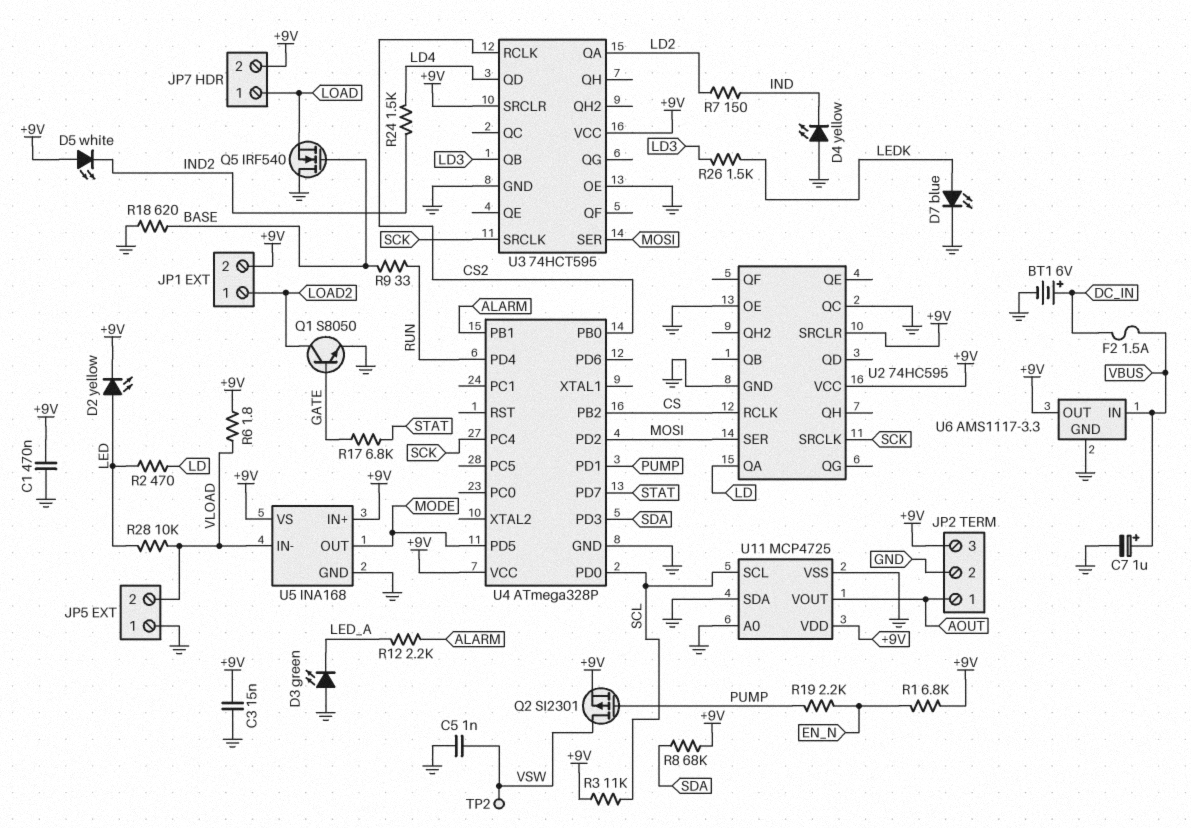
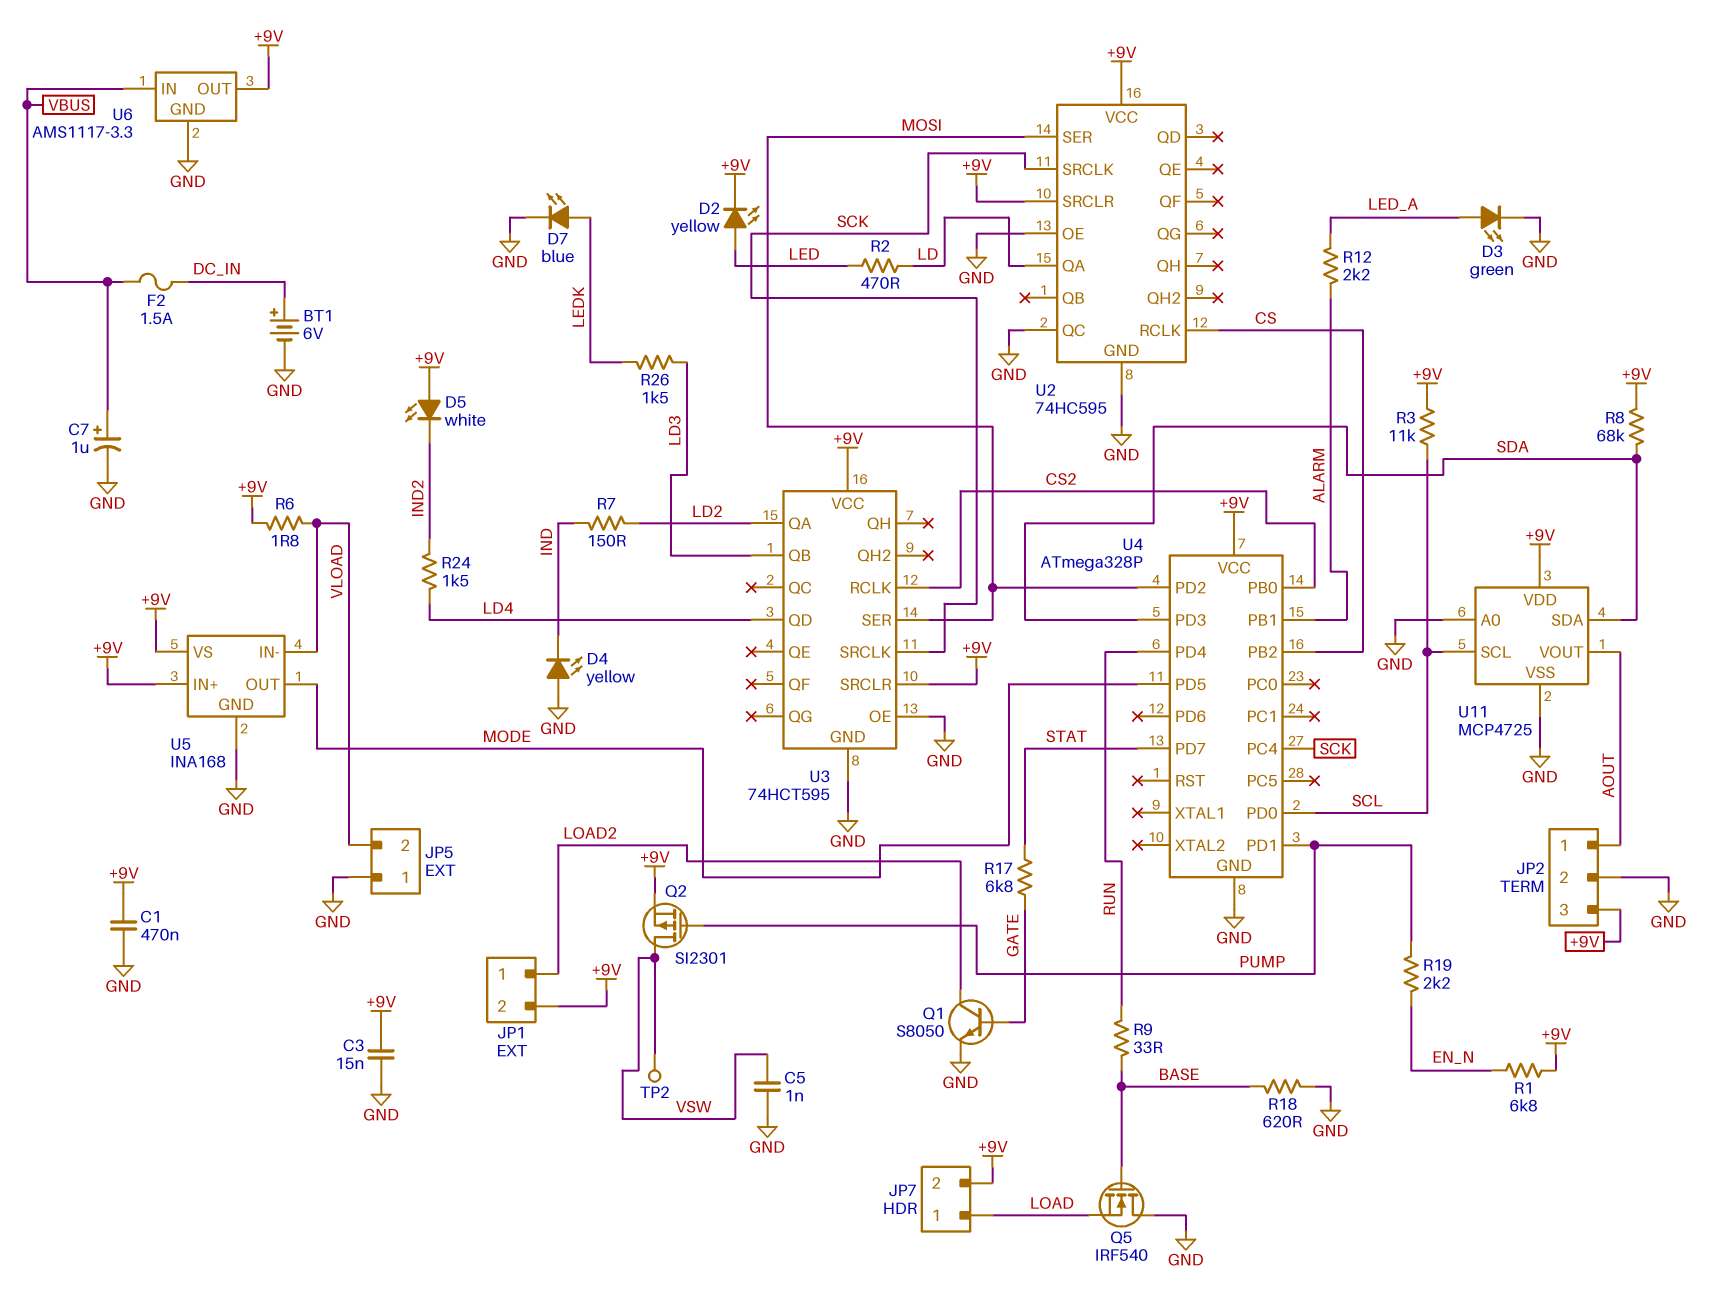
D3: LED green (A GND, K LED_A) -> LED green (A LED_A, K GND)
R28: 10k (LED, VLOAD) -> none
U11 pin SDA: GND -> SDA

